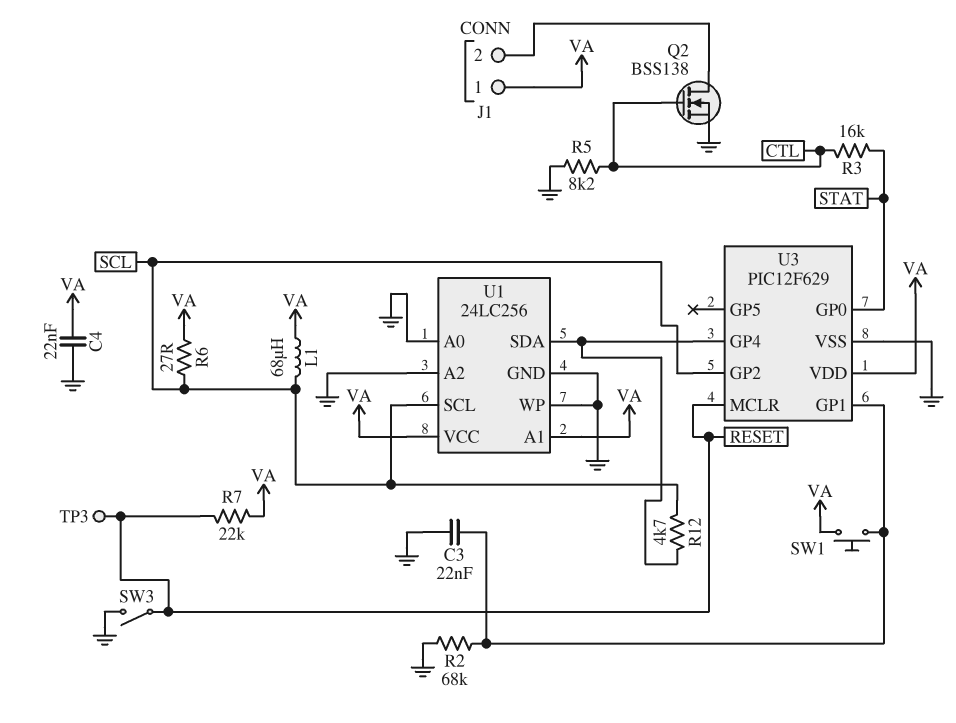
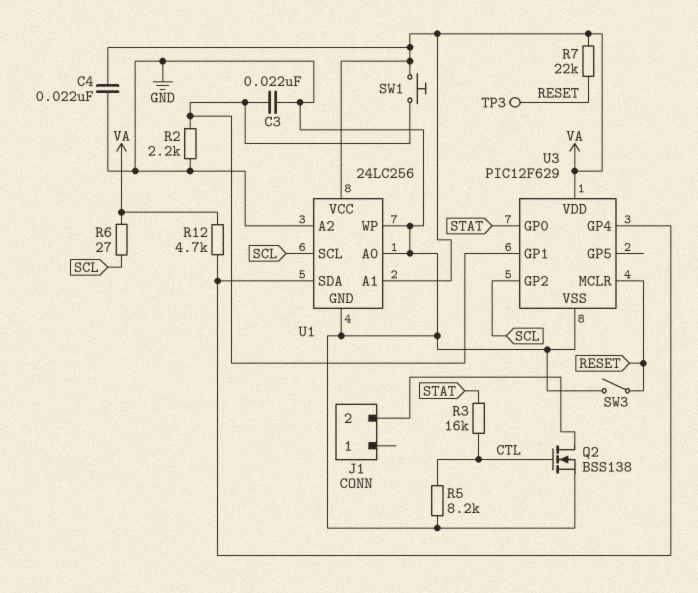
J1 pin 1: VA -> none
L1: 68uH (SCL, VA) -> none
R2: 68k (GND, U3/GP1) -> 2.2k (GND, U3/GP1)
R12: 4.7k (SCL, U1/SDA) -> 4.7k (U1/SDA, VA)

